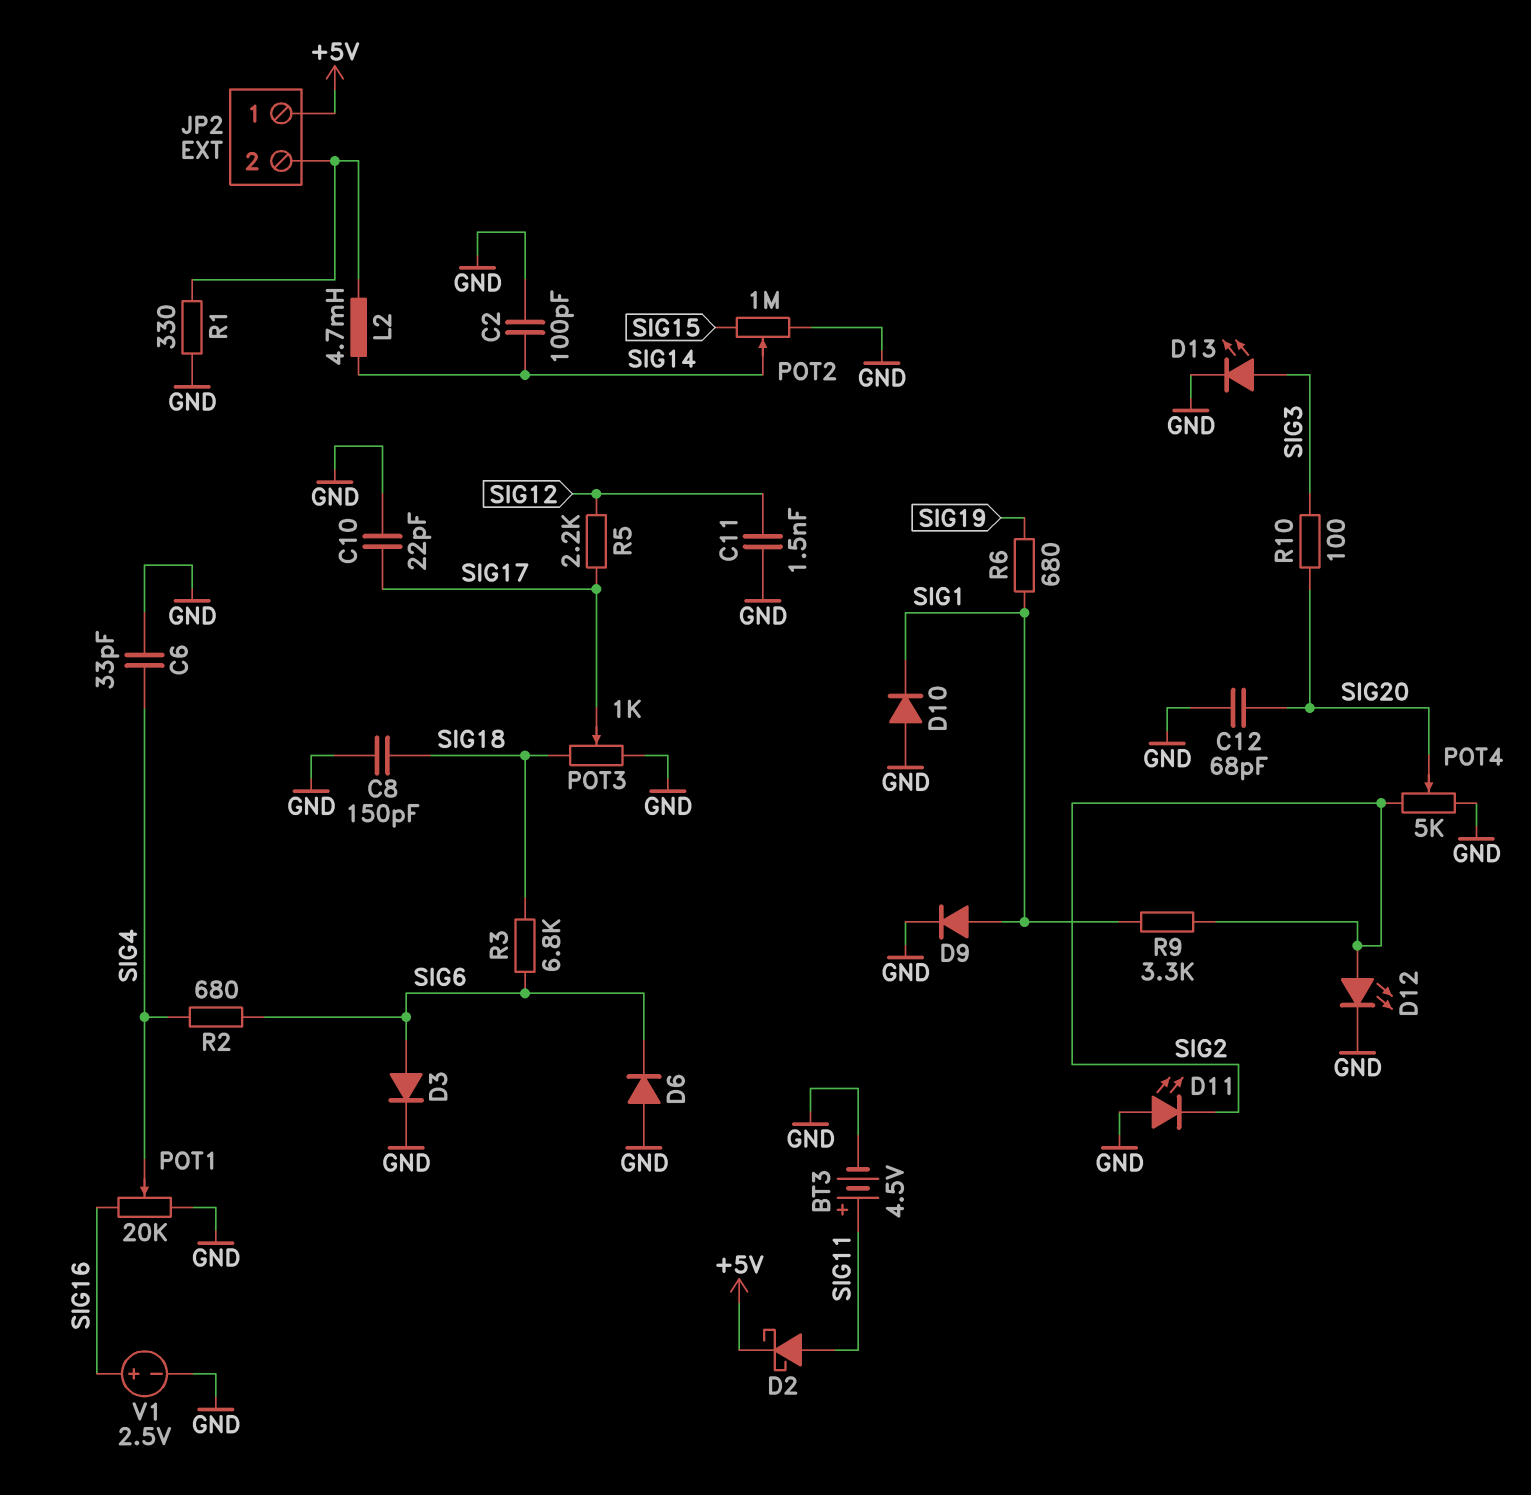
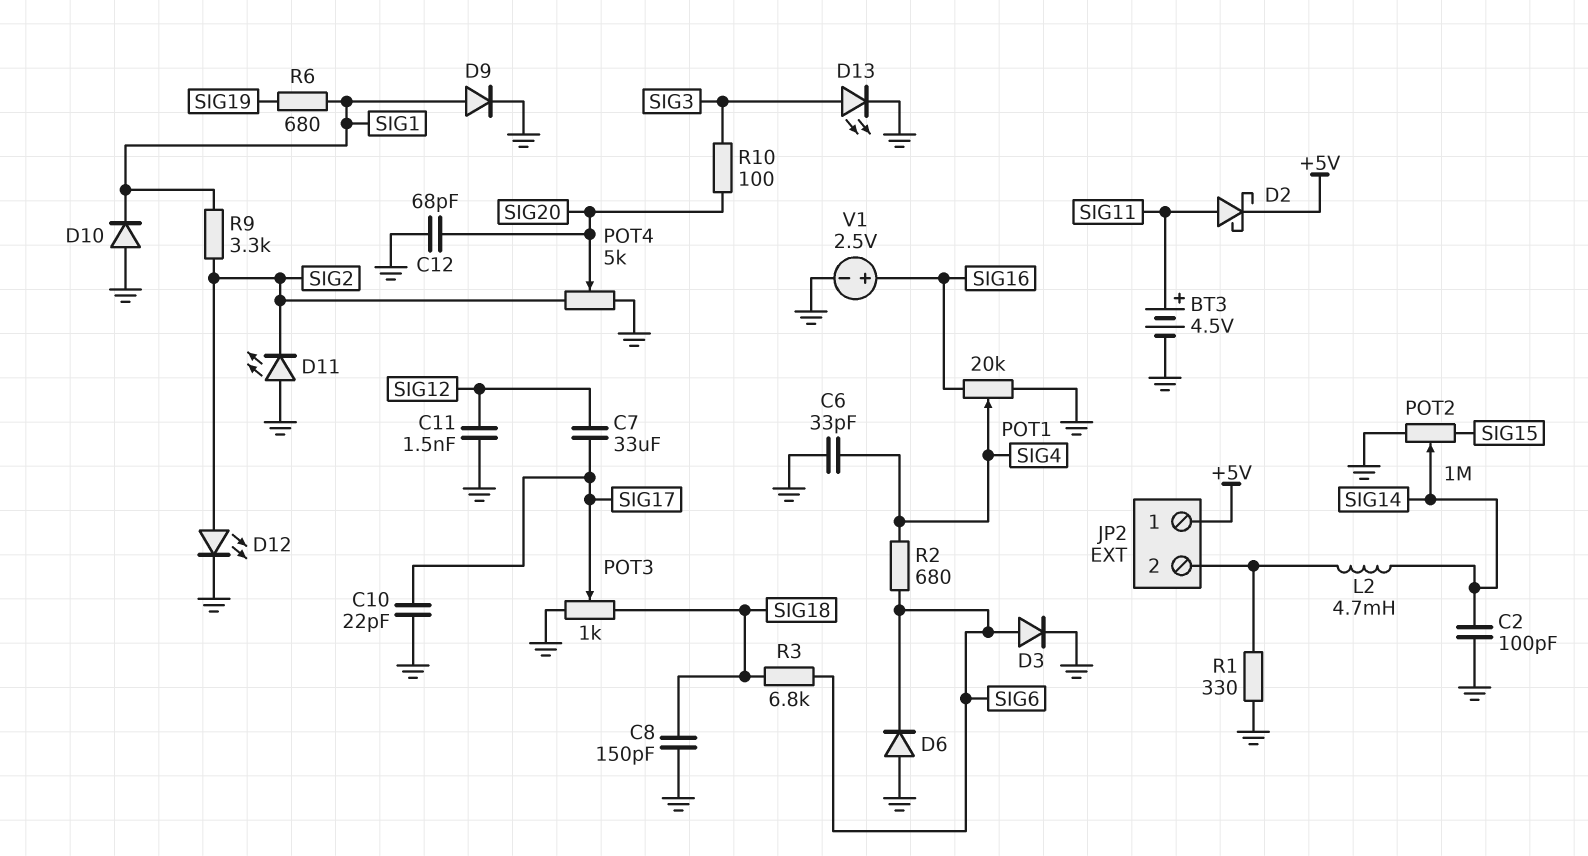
C7: none -> 33uF (SIG12, SIG17)
R5: 2.2k (SIG12, SIG17) -> none

